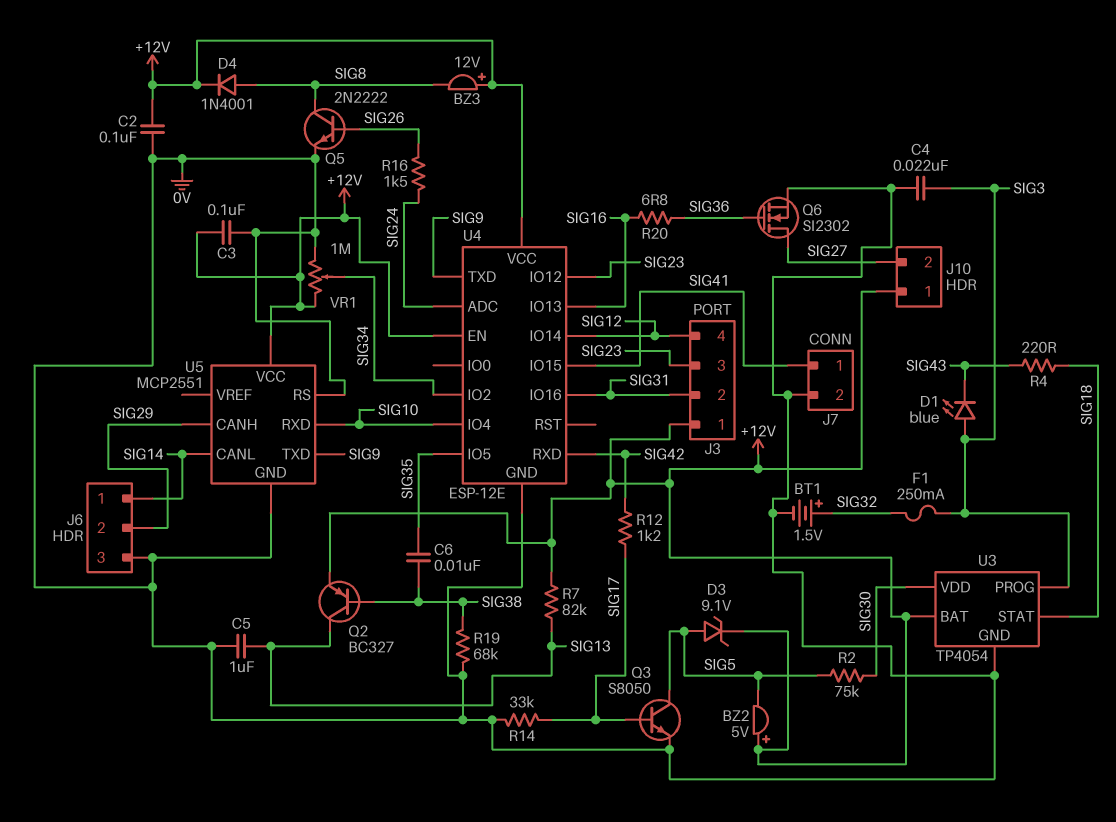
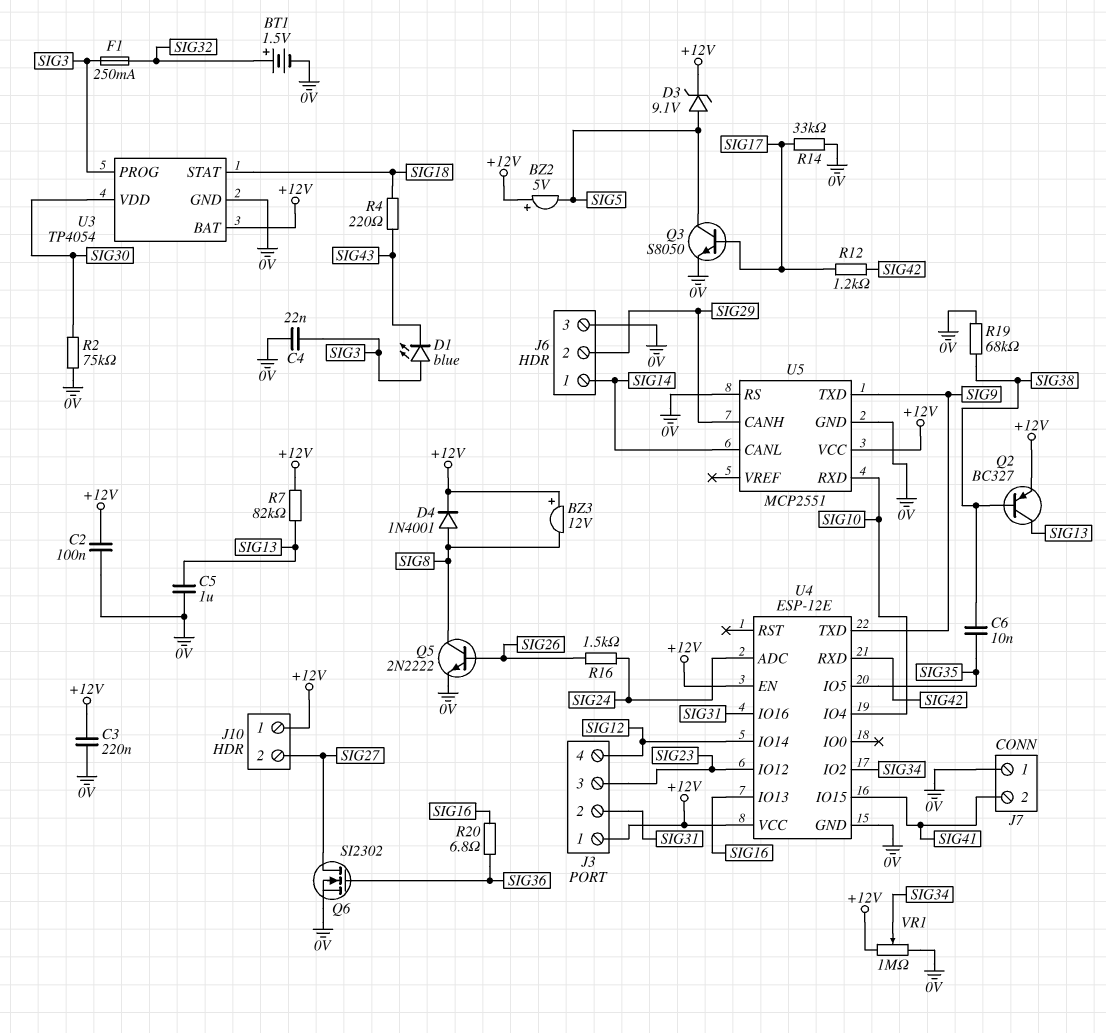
C3: 100nF (+12V, 0V) -> 220nF (+12V, 0V)
J7 pin 1: SIG41 -> 0V
J7 pin 2: 0V -> SIG41
R2: 75k (SIG5, SIG30) -> 75k (0V, SIG30)

